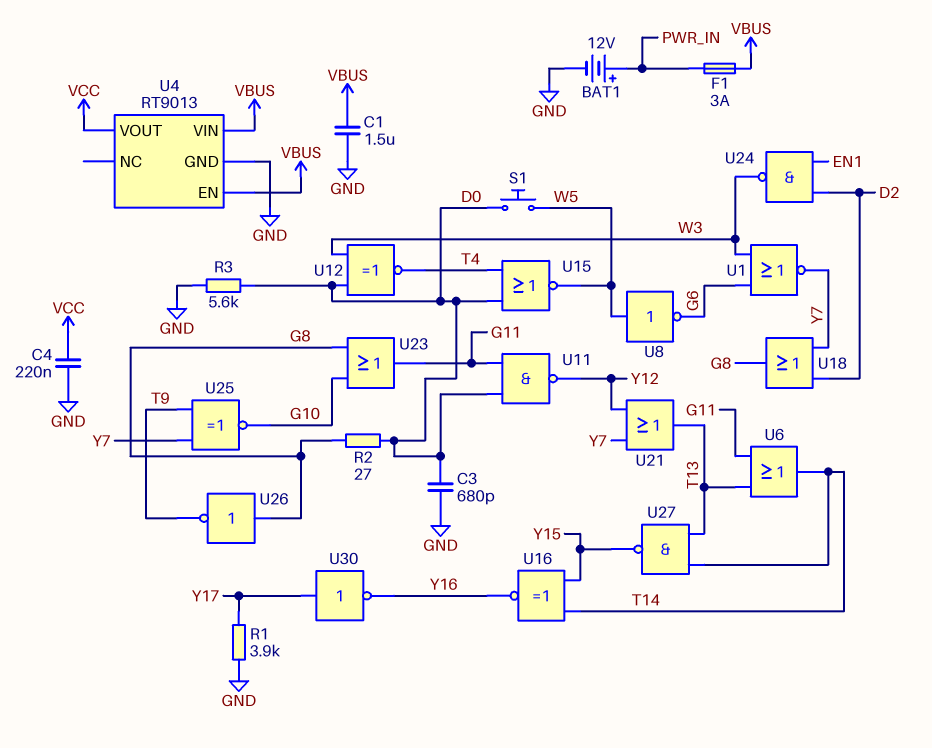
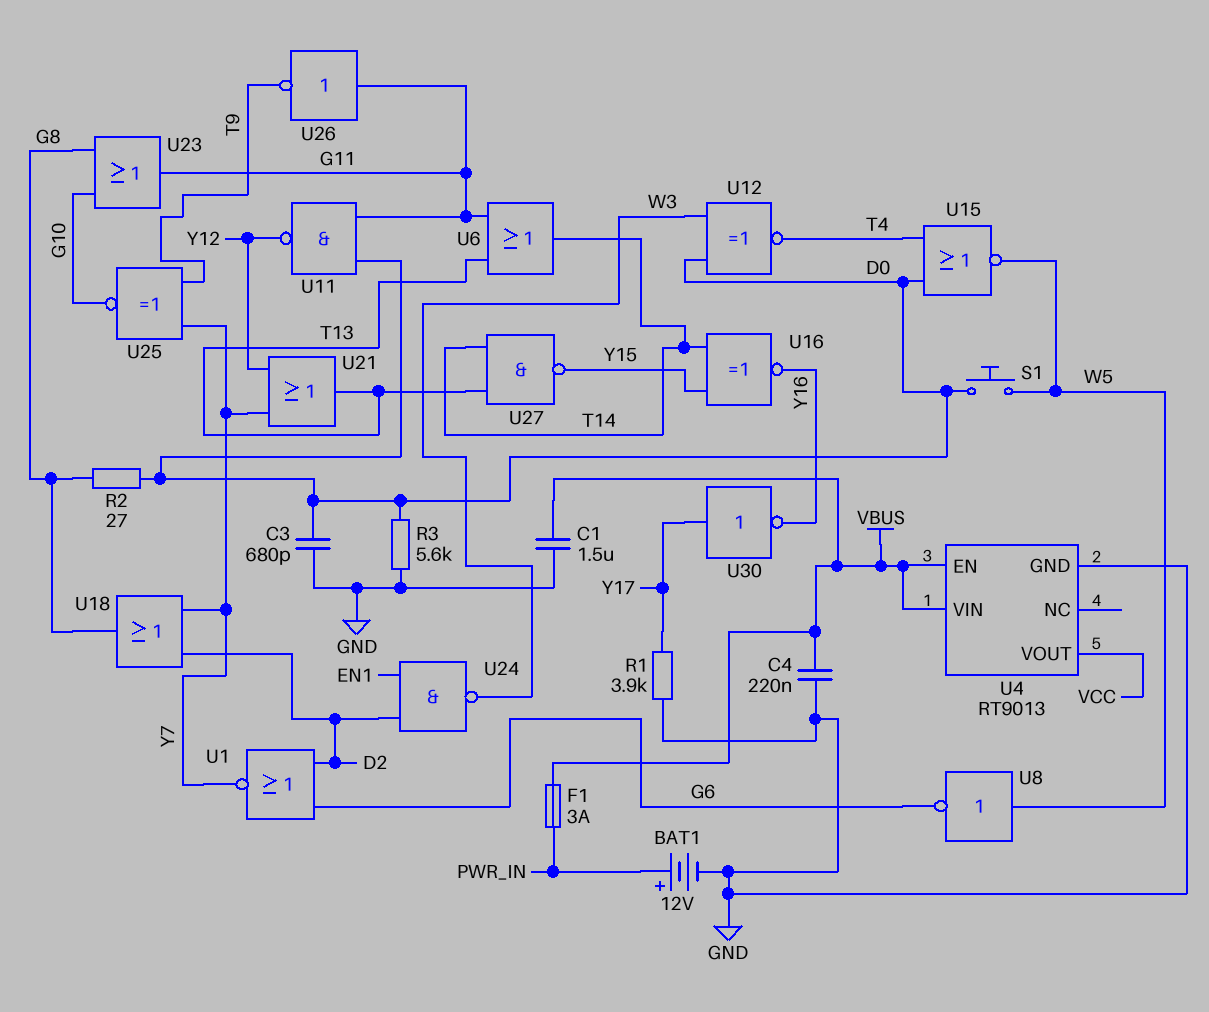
C4: 220nF (GND, VCC) -> 220nF (GND, VBUS)
U1: NOR (in G6, in W3, out Y7) -> NOR (in D2, in G6, out Y7)
U26: NOT (in G8, out T9) -> NOT (in G11, out T9)

